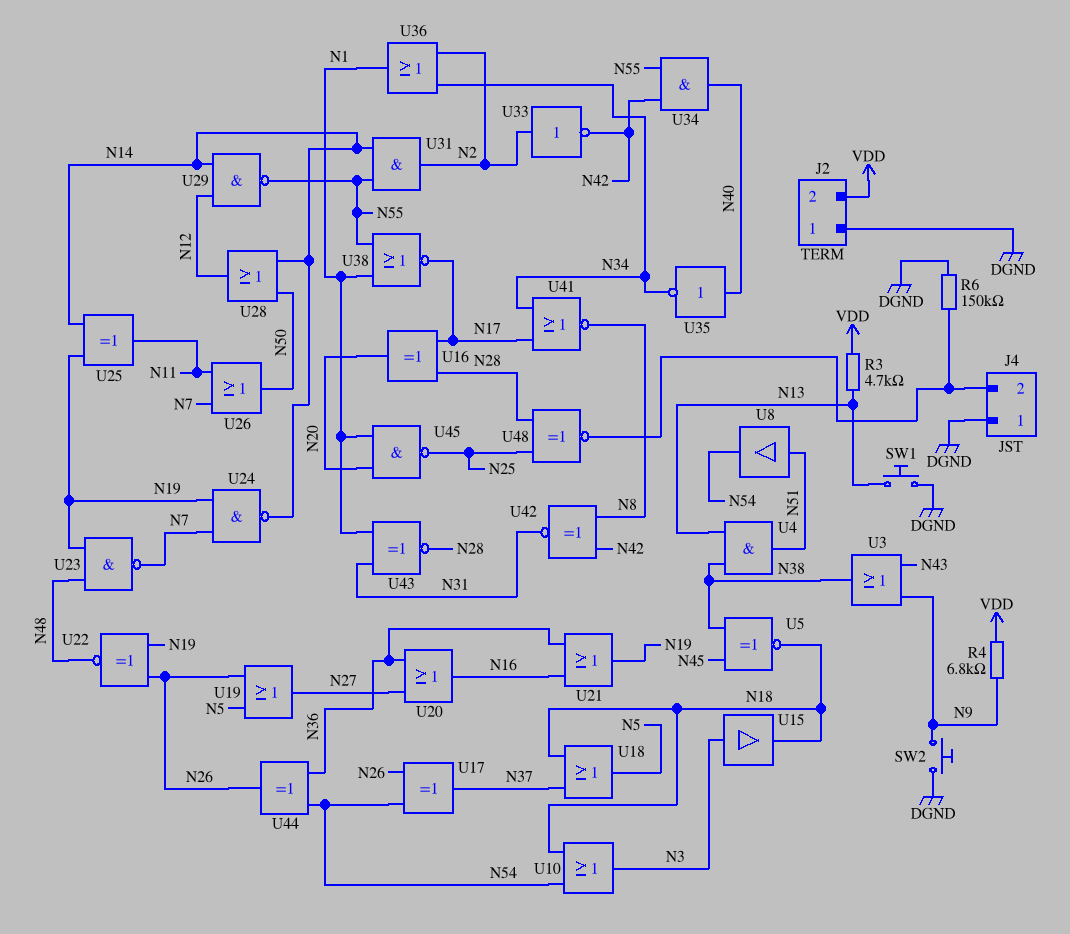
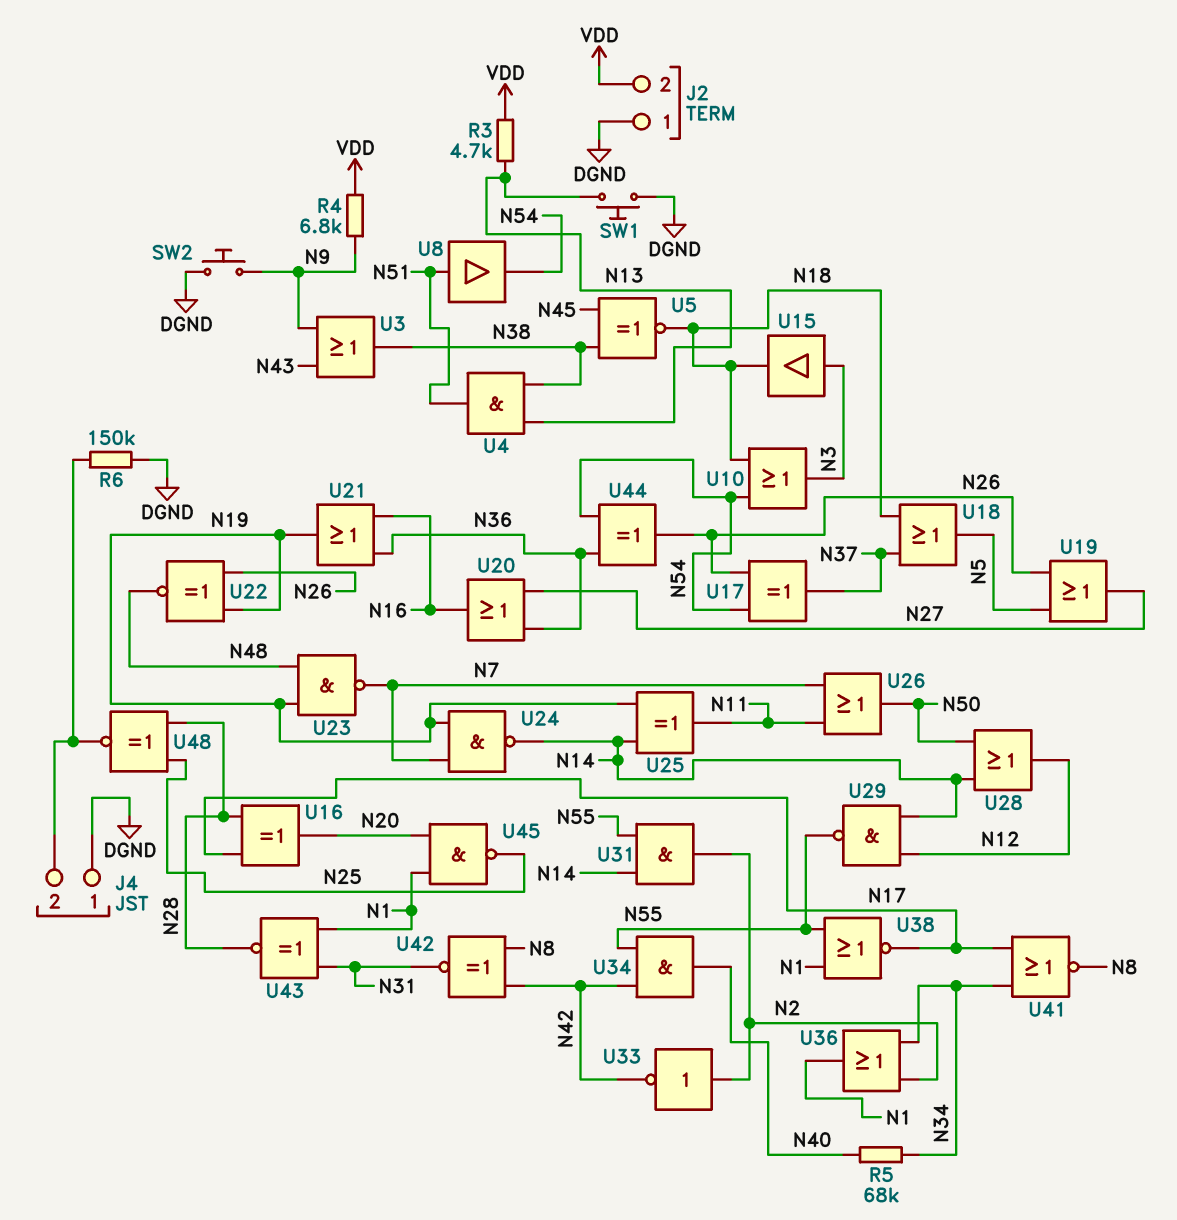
R5: none -> 68k (N34, N40)
U35: NOT (in N40, out N34) -> none

